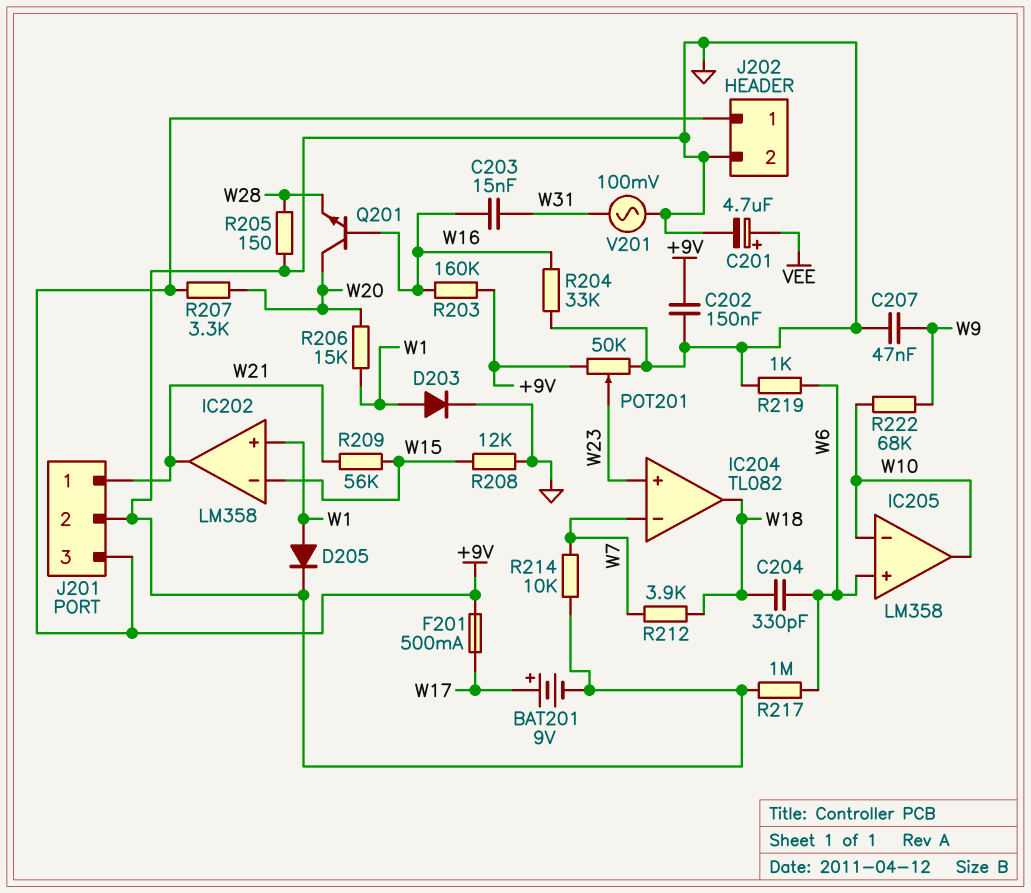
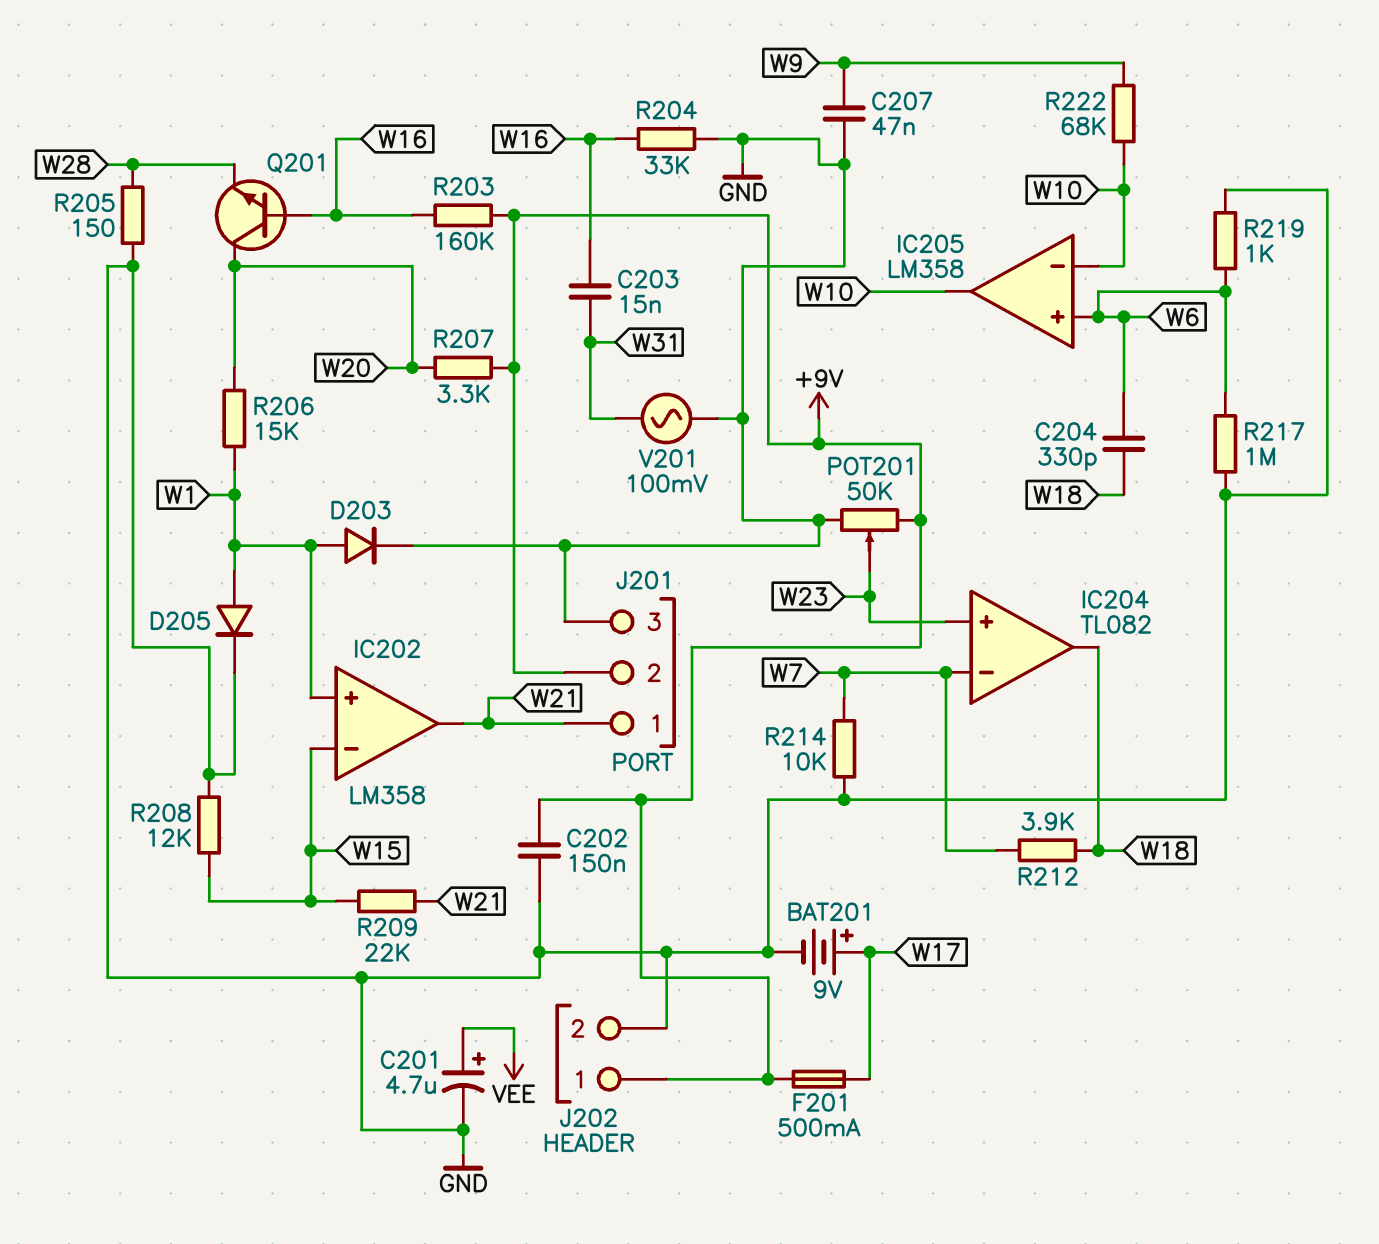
J201 pin 2: GND -> +9V
J201 pin 3: +9V -> GND
R209: 56k (W15, W21) -> 22k (W15, W21)

